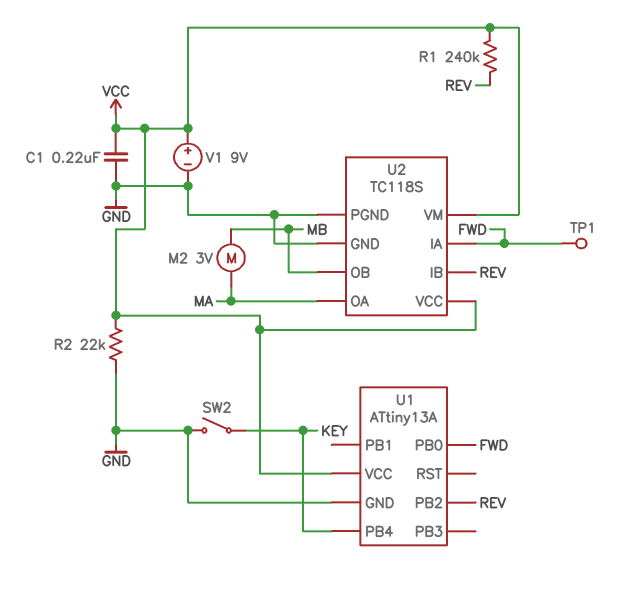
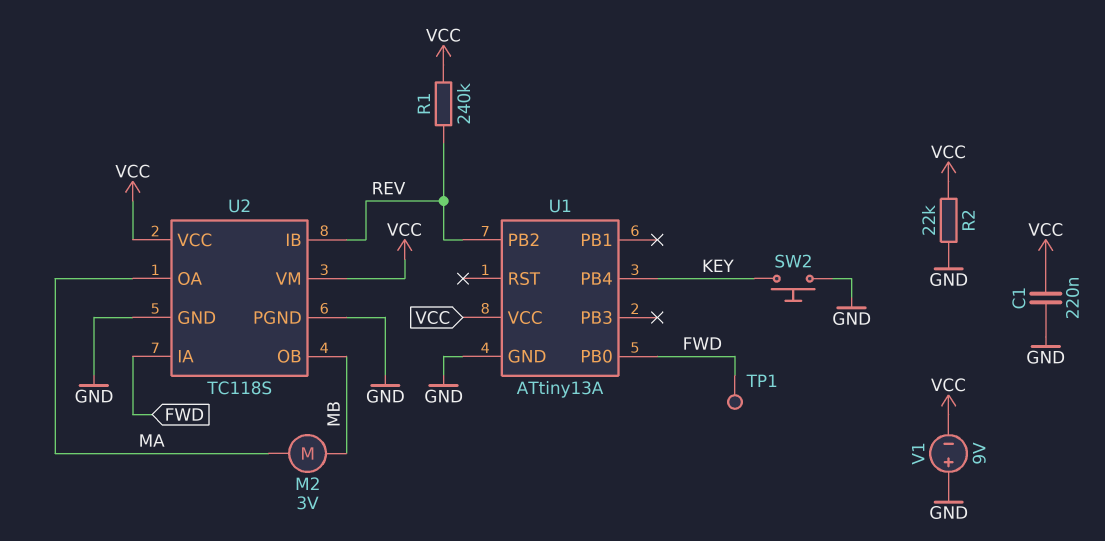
SW2: switch (GND, KEY) -> button (GND, KEY)
V1: 9V (plus VCC, minus GND) -> 9V (plus GND, minus VCC)

